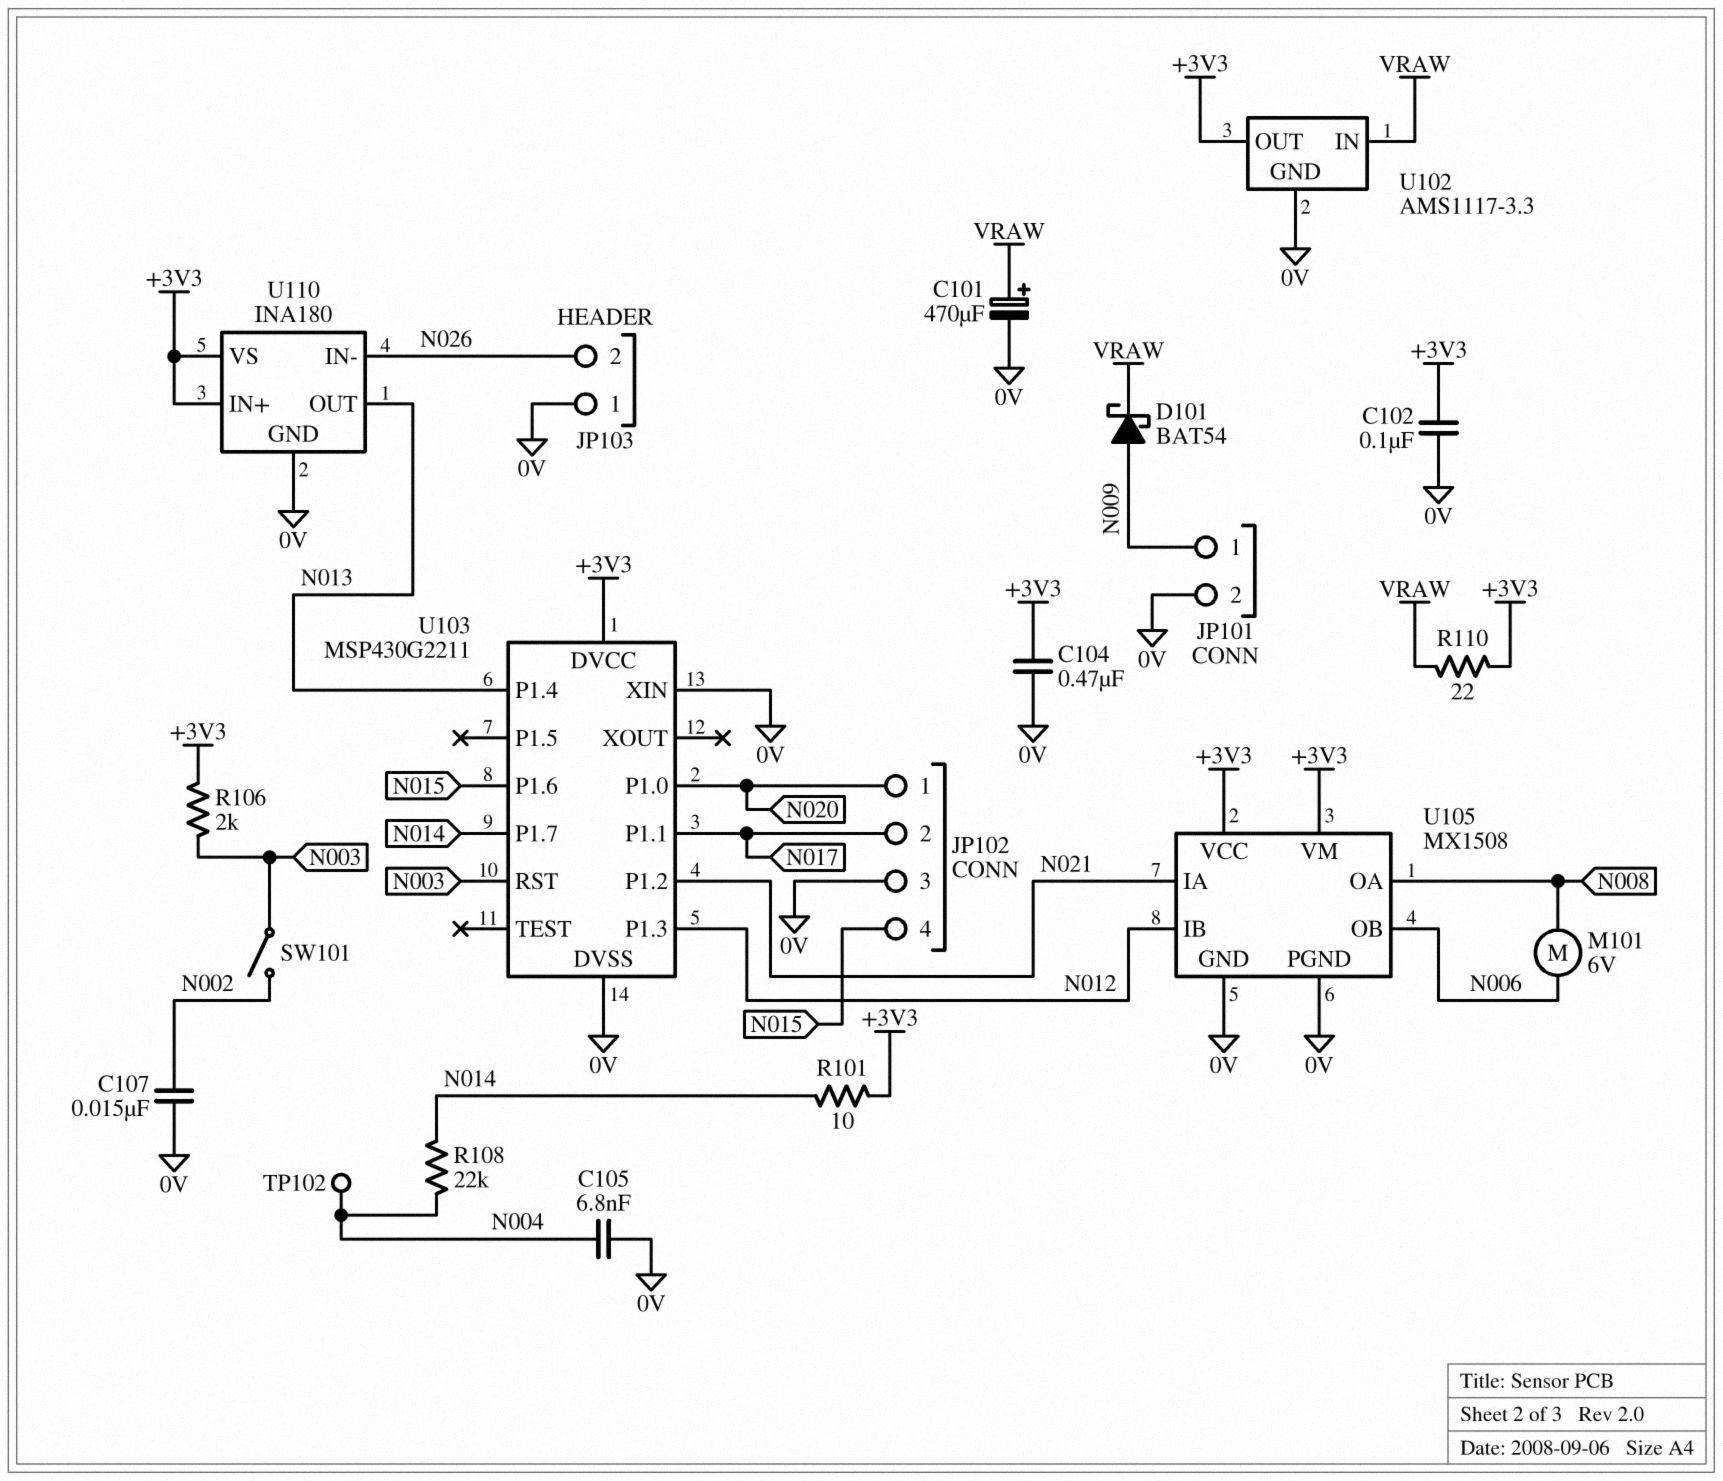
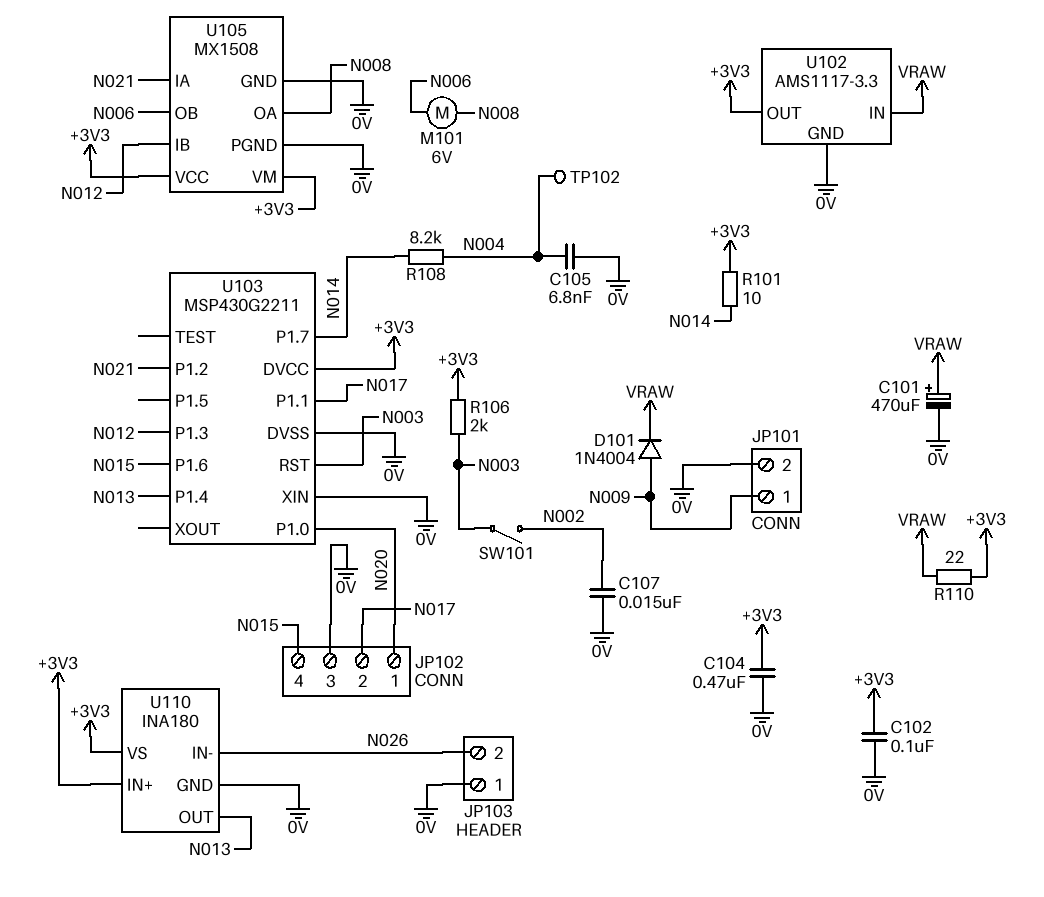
D101: schottky BAT54 (A N009, K VRAW) -> diode 1N4004 (A N009, K VRAW)
R108: 22k (N004, N014) -> 8.2k (N004, N014)

